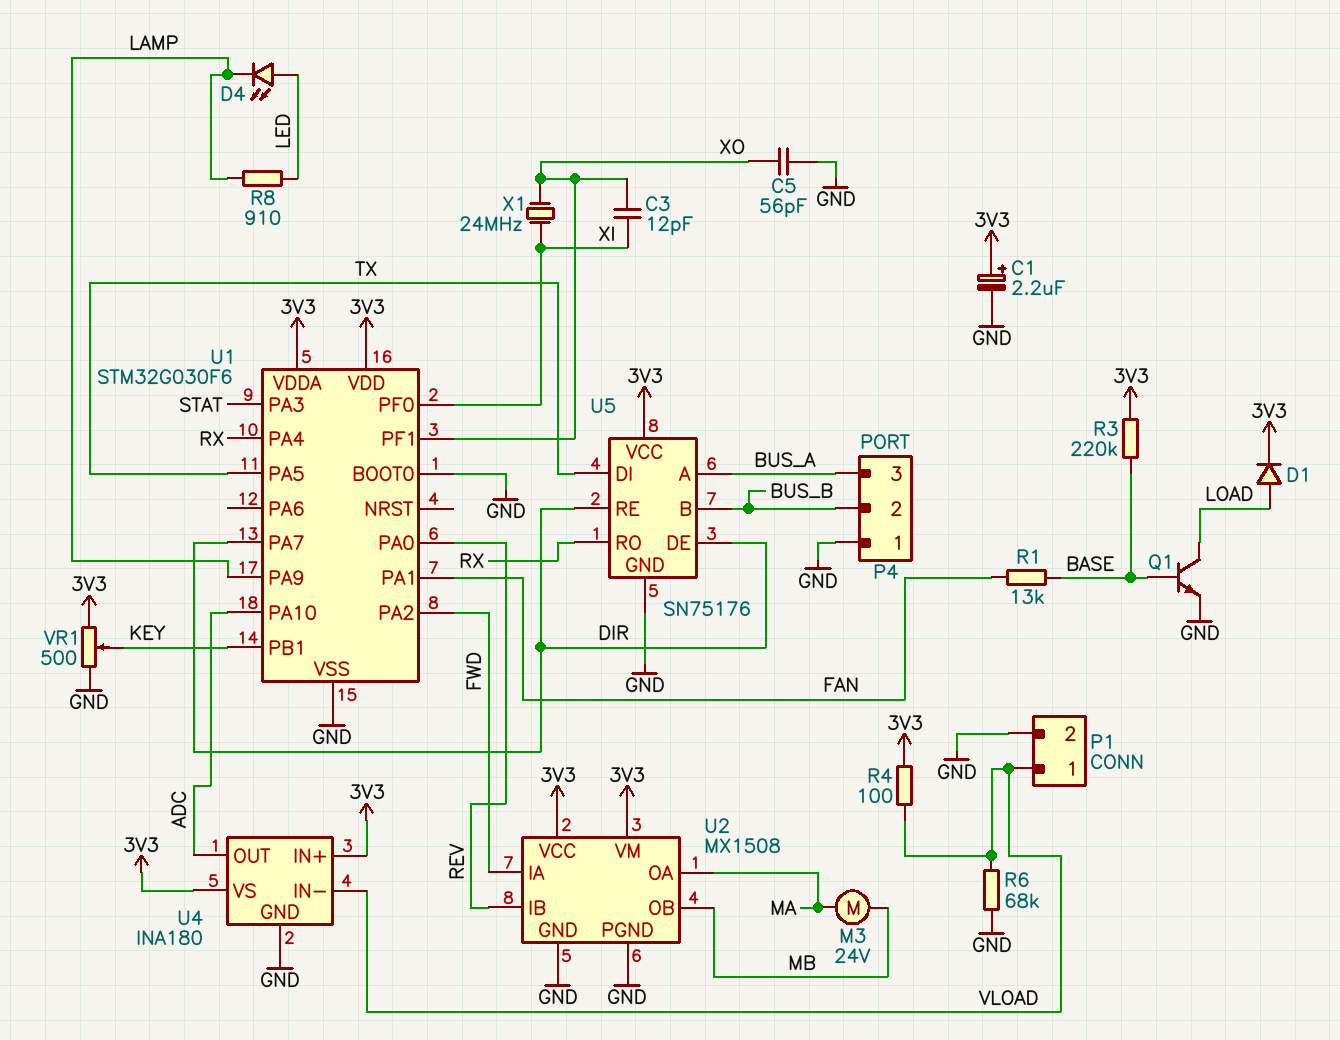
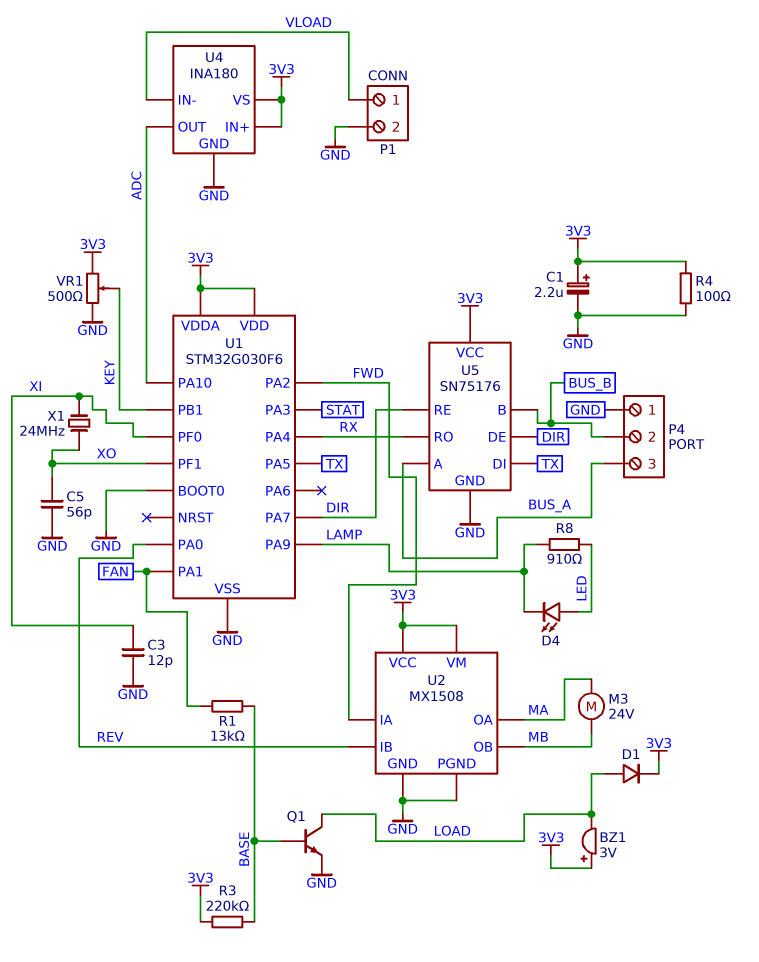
BZ1: none -> buzzer 3V (plus 3V3, minus LOAD)
C3: 12pF (XI, XO) -> 12pF (GND, XI)
R4: 100 (3V3, VLOAD) -> 100 (3V3, GND)
R6: 68k (GND, VLOAD) -> none

